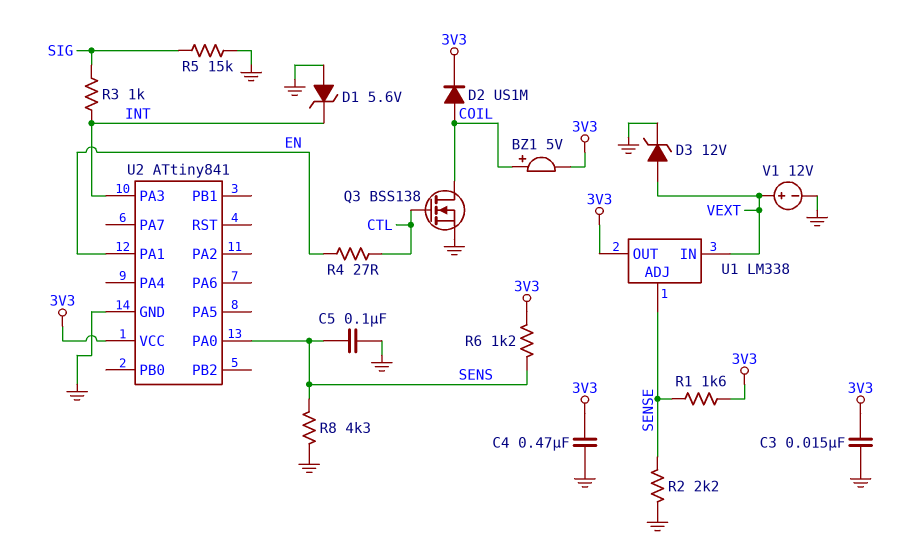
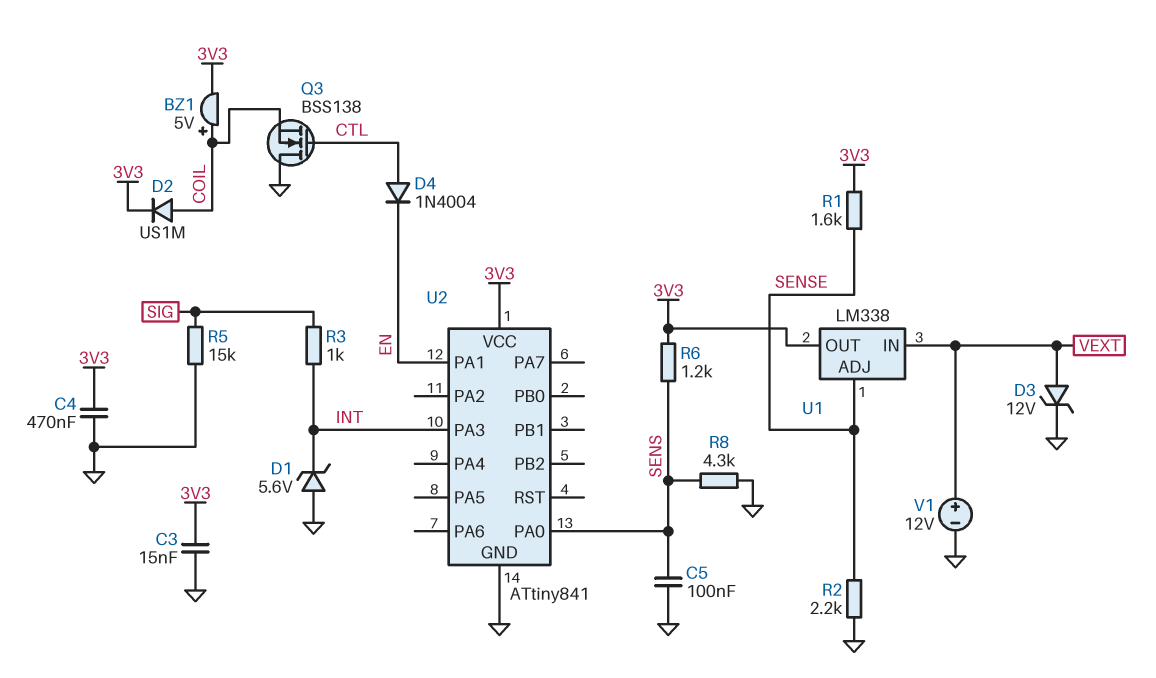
D4: none -> diode 1N4004 (A CTL, K EN)
Q3: NMOS BSS138 (G CTL, D COIL, S GND) -> NMOS BSS138 (G CTL, D GND, S COIL)
R4: 27 (CTL, EN) -> none

